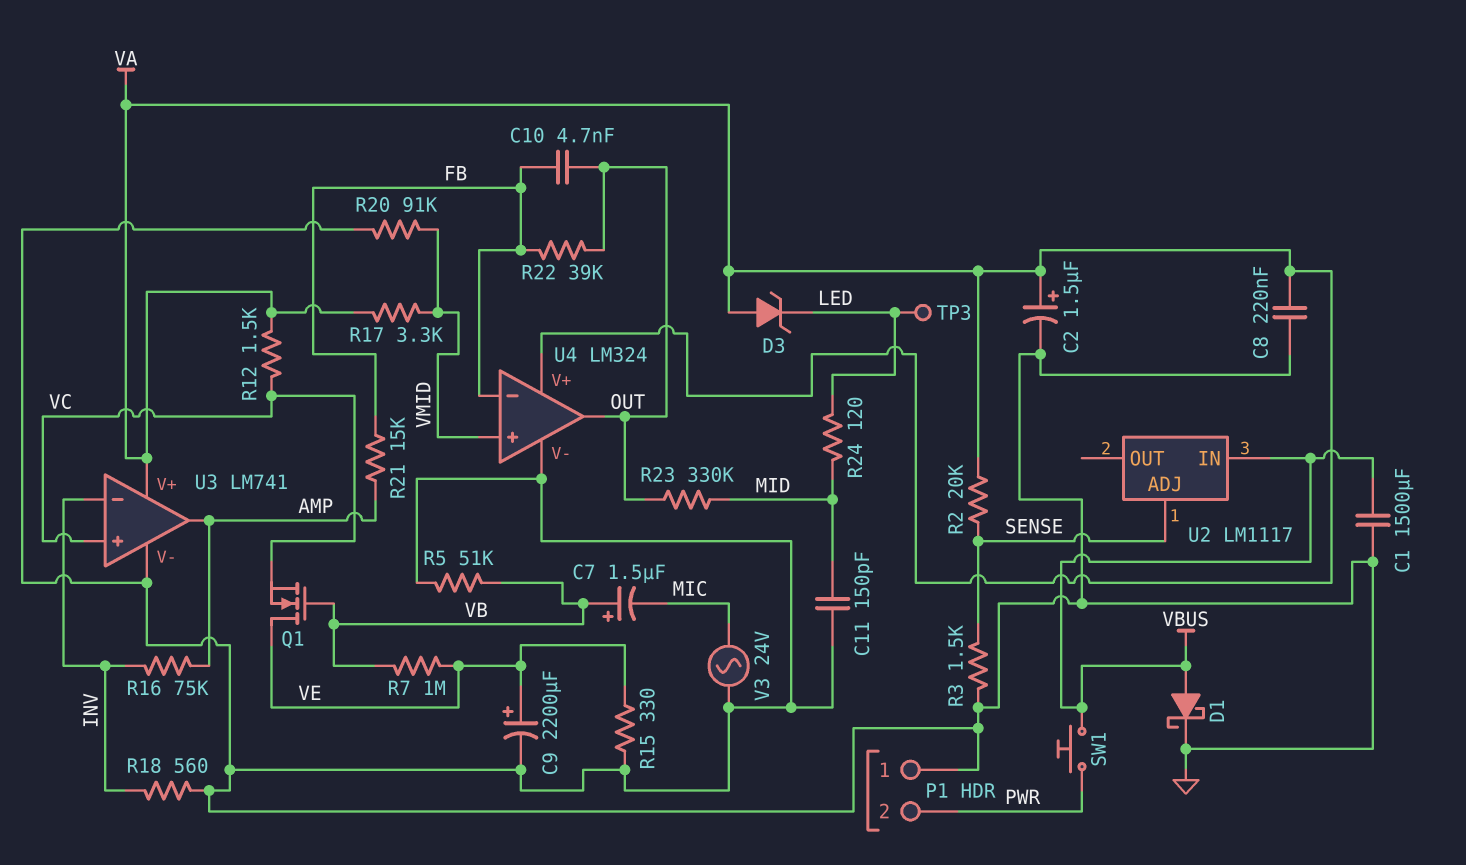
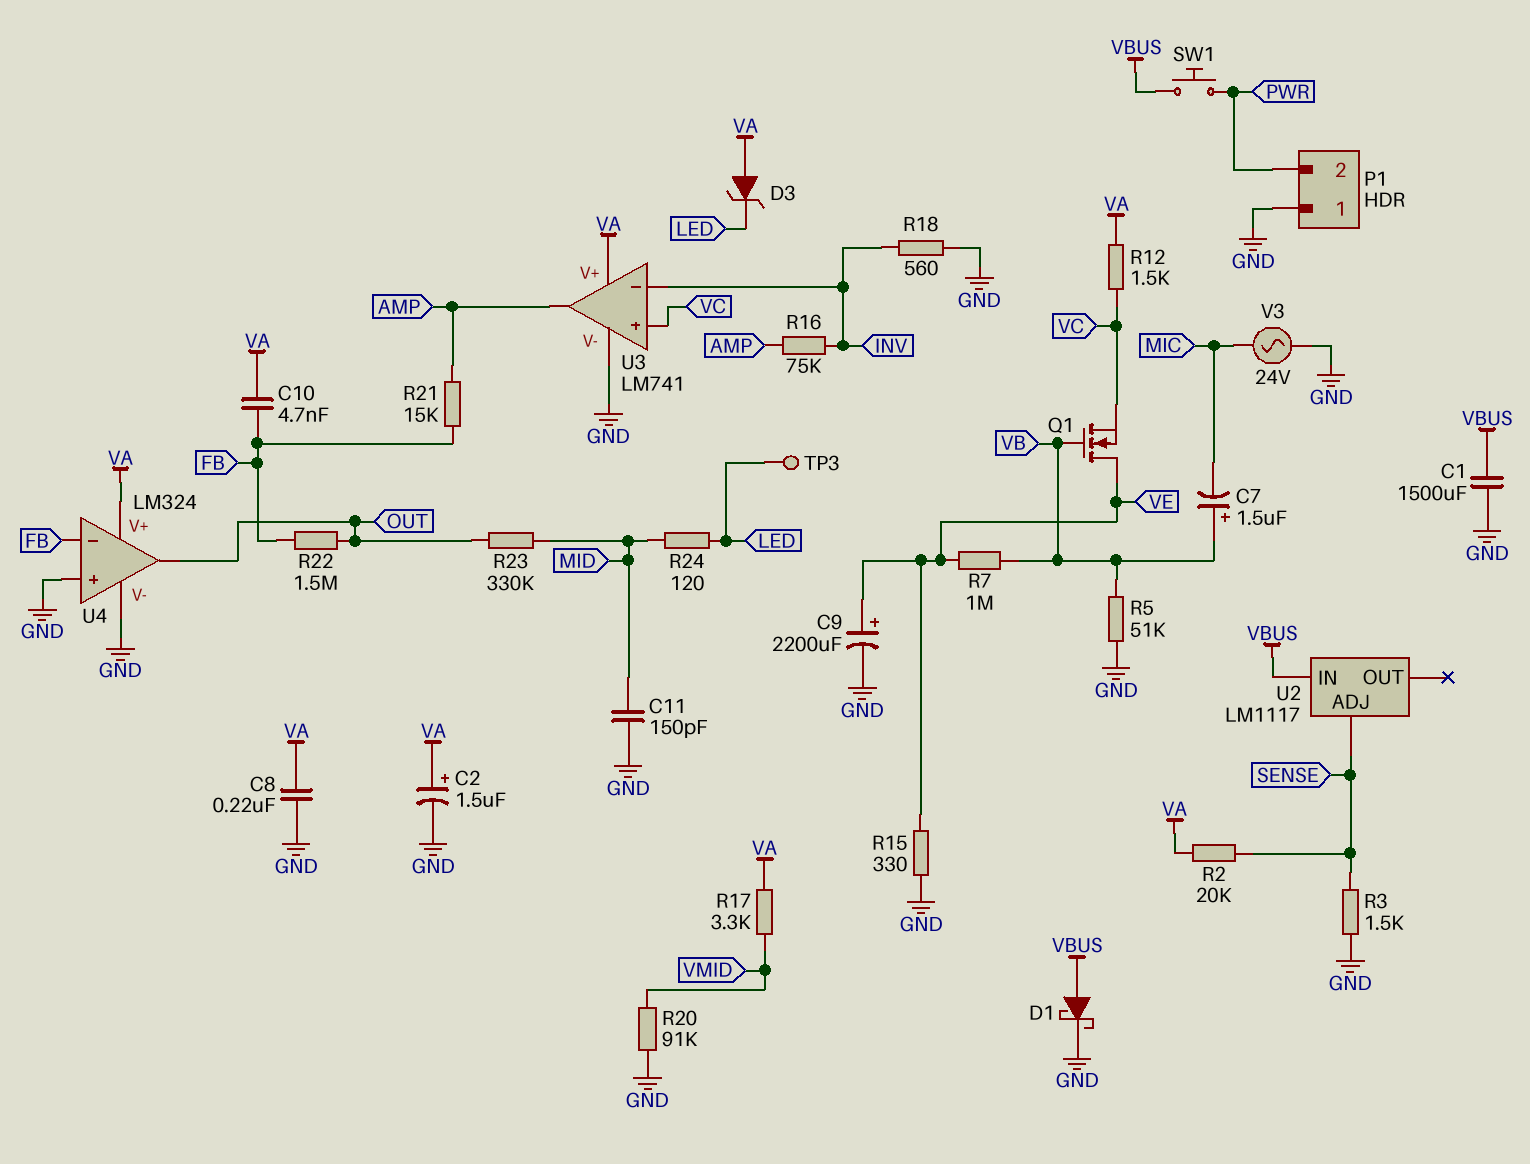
C10: 4.7nF (FB, OUT) -> 4.7nF (FB, VA)
R22: 39k (FB, OUT) -> 1.5M (FB, OUT)
U4 pin in+: VMID -> GND

